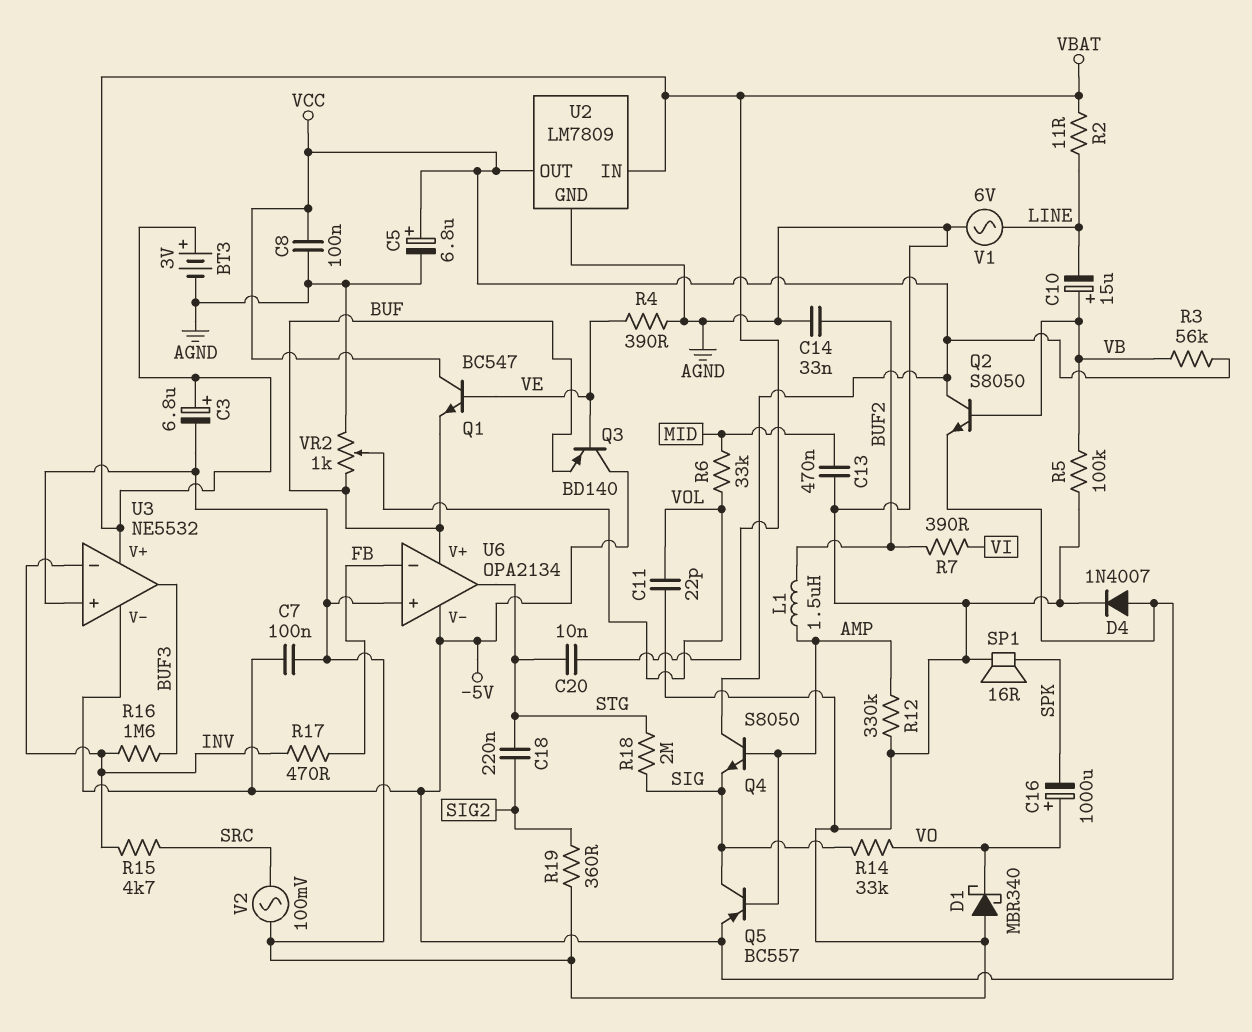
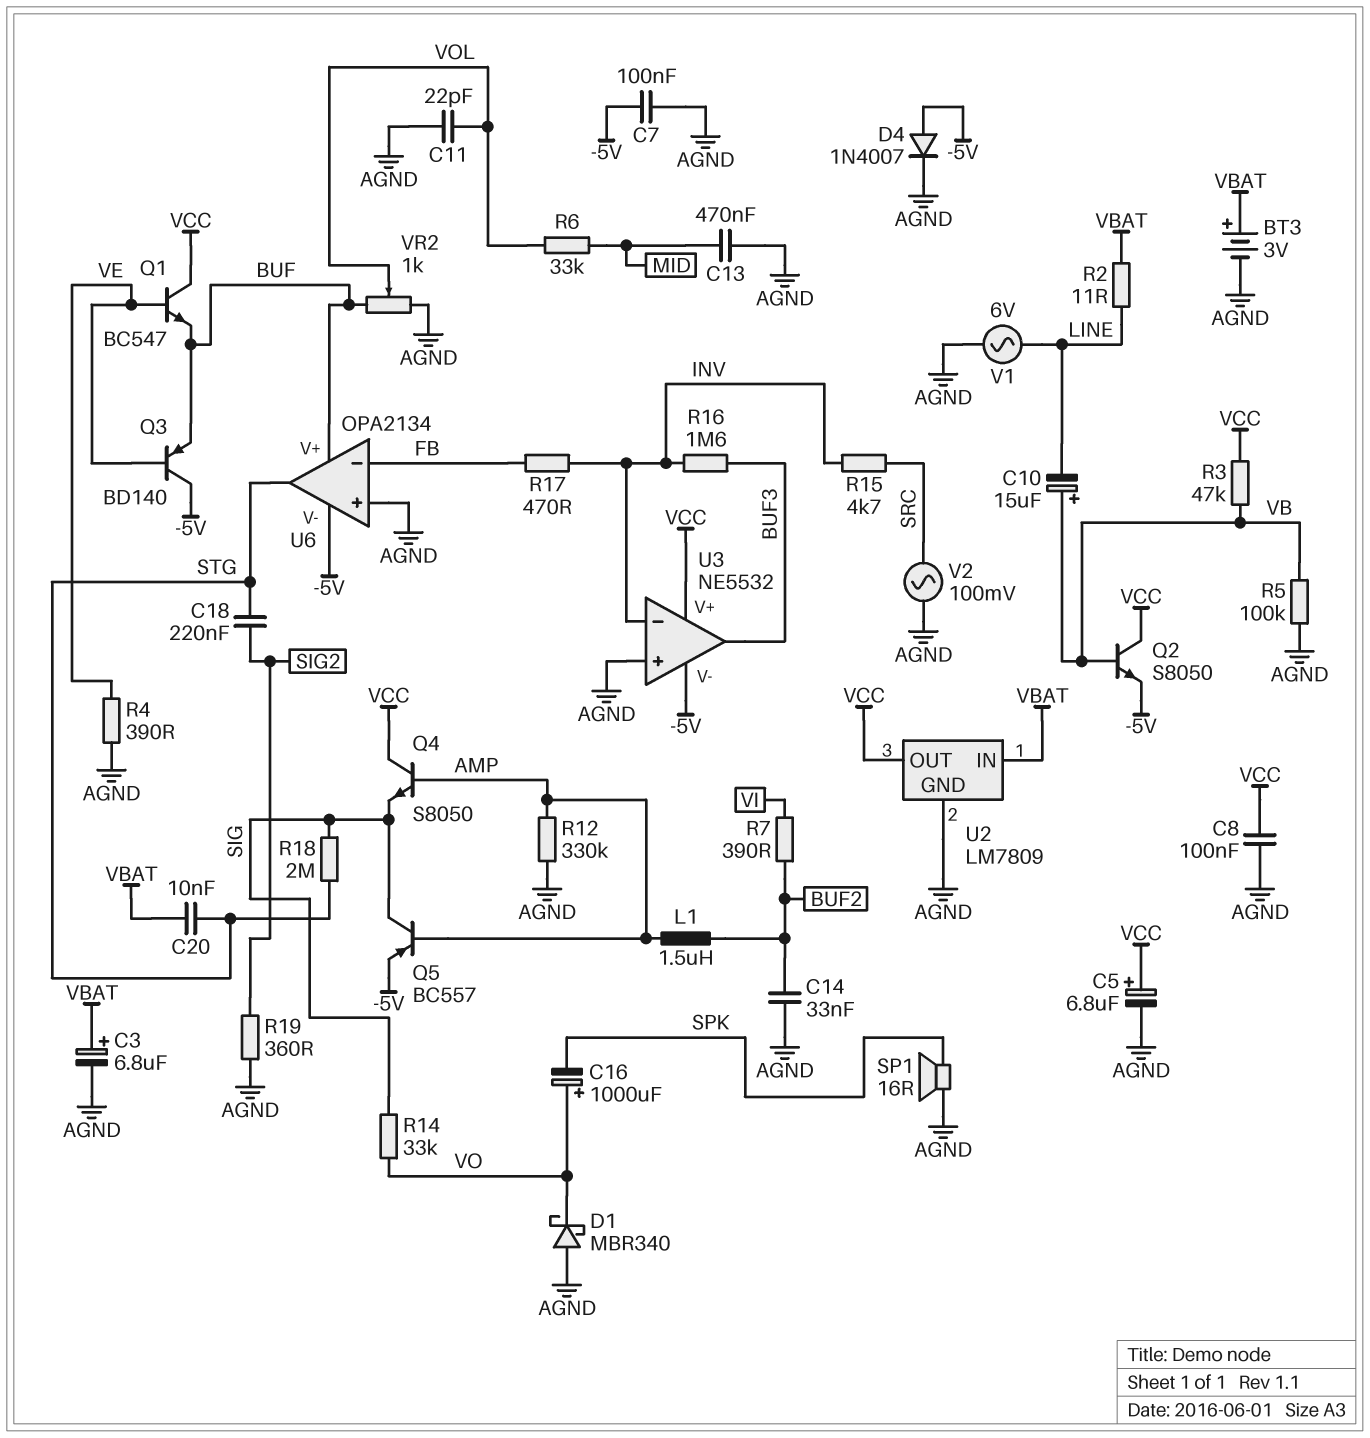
R3: 56k (VB, VCC) -> 47k (VB, VCC)
U3 pin V+: VBAT -> VCC

